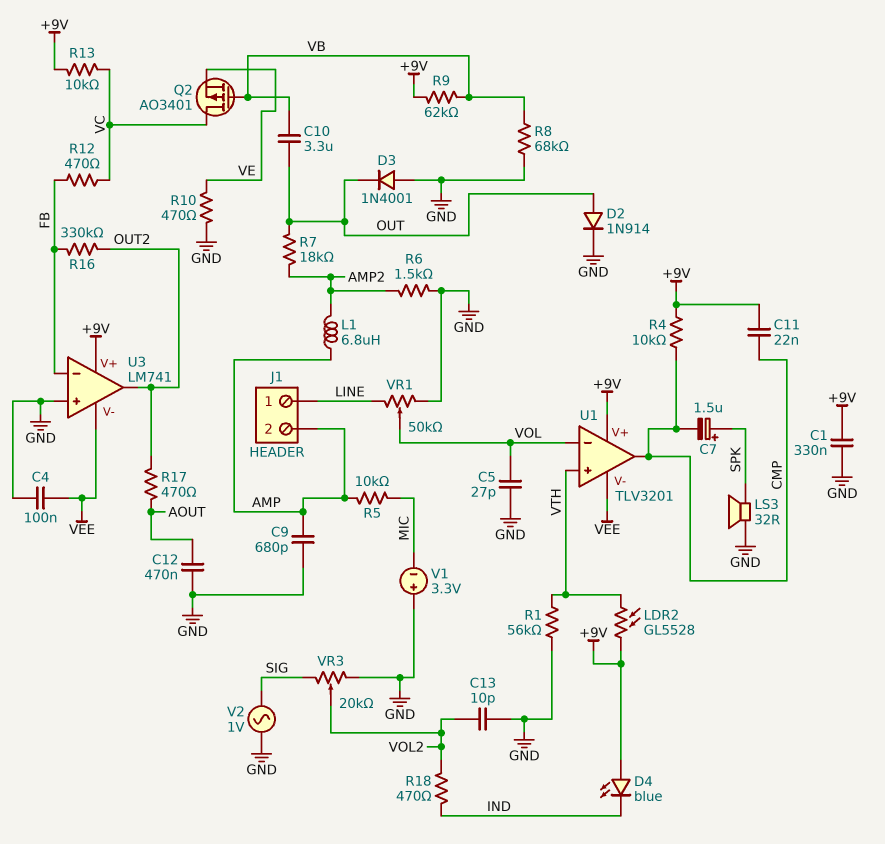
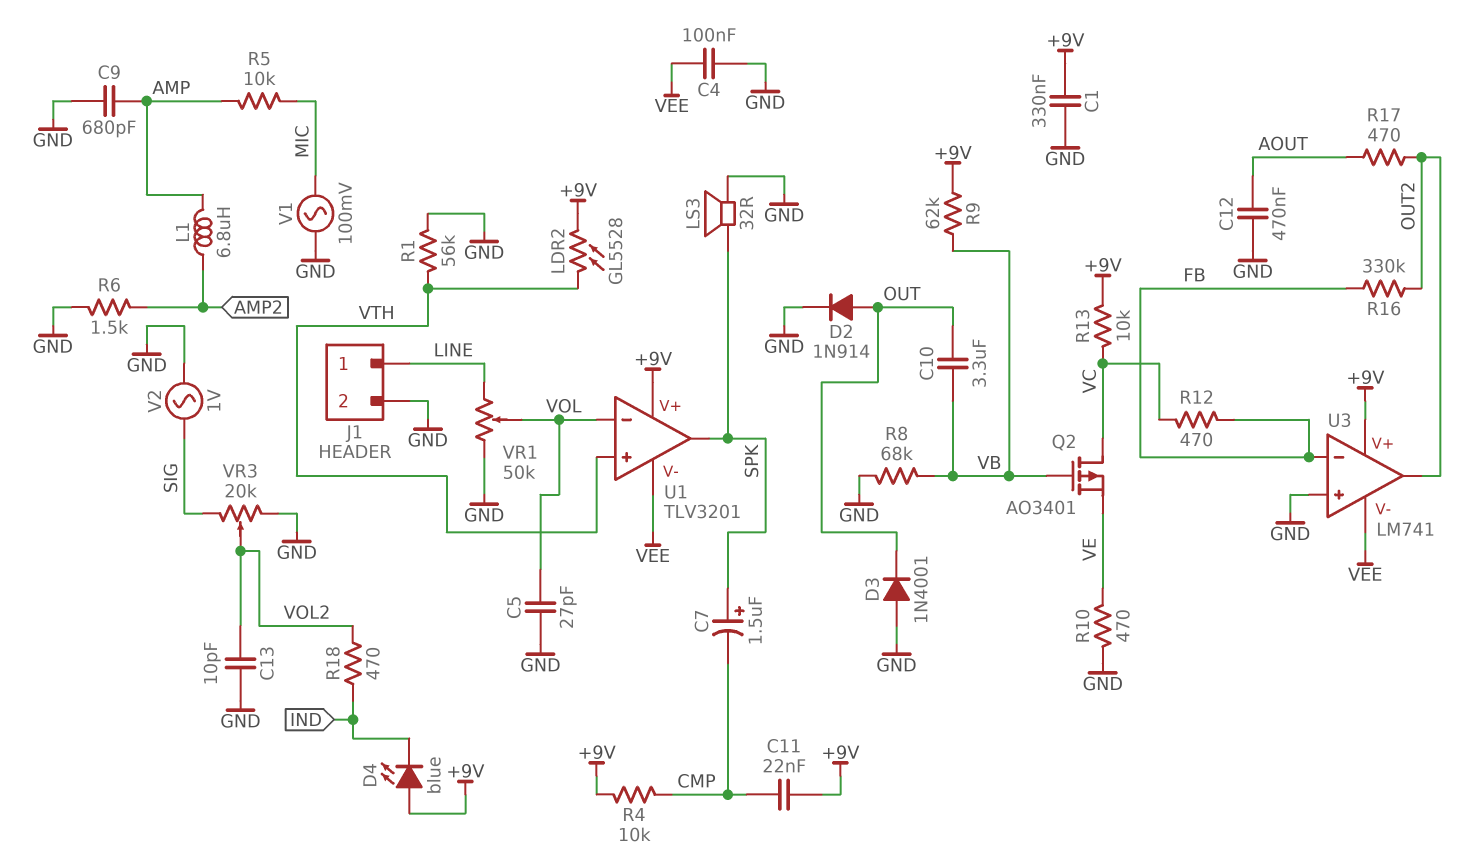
J1 pin 2: AMP -> GND
R7: 18k (AMP2, OUT) -> none
U1 pin out: CMP -> SPK
V1: 3.3V (plus GND, minus MIC) -> AC 100mV (GND, MIC)

